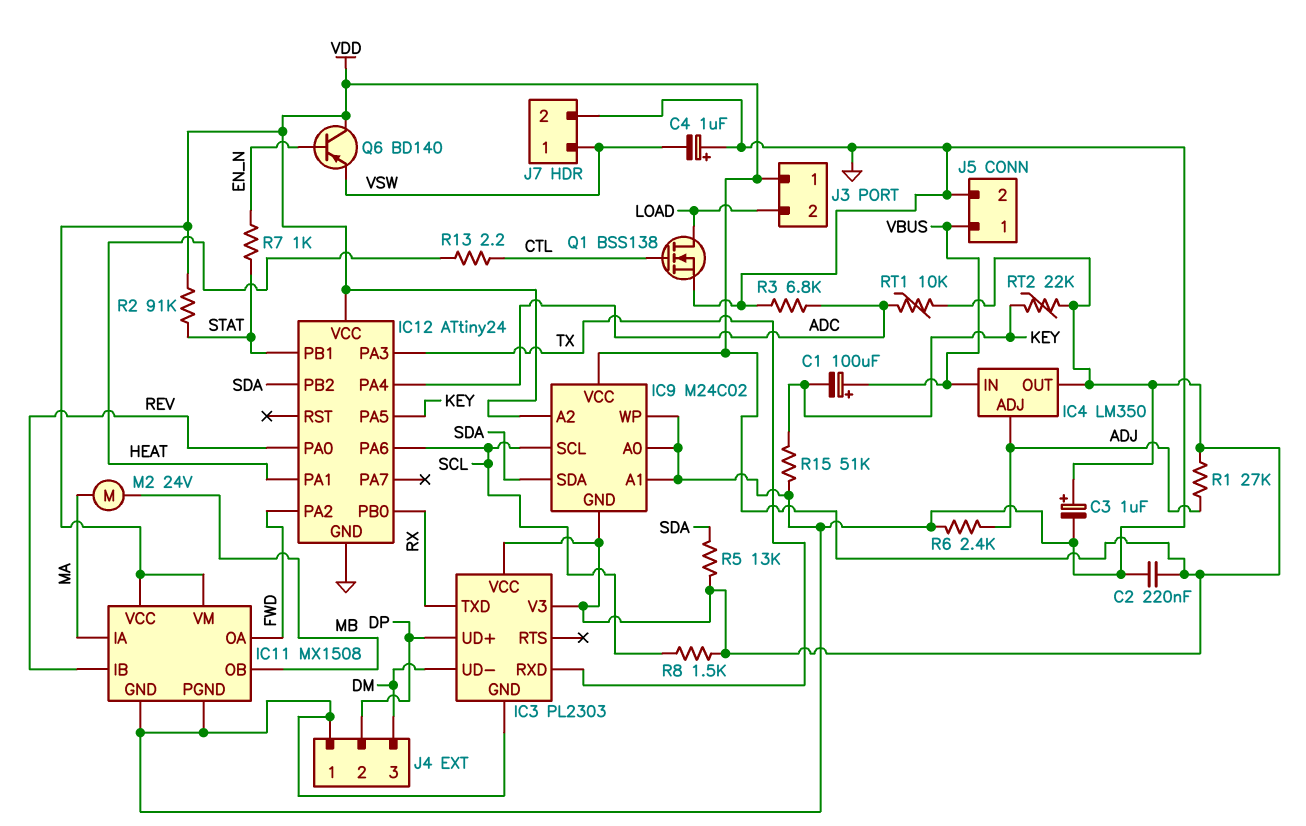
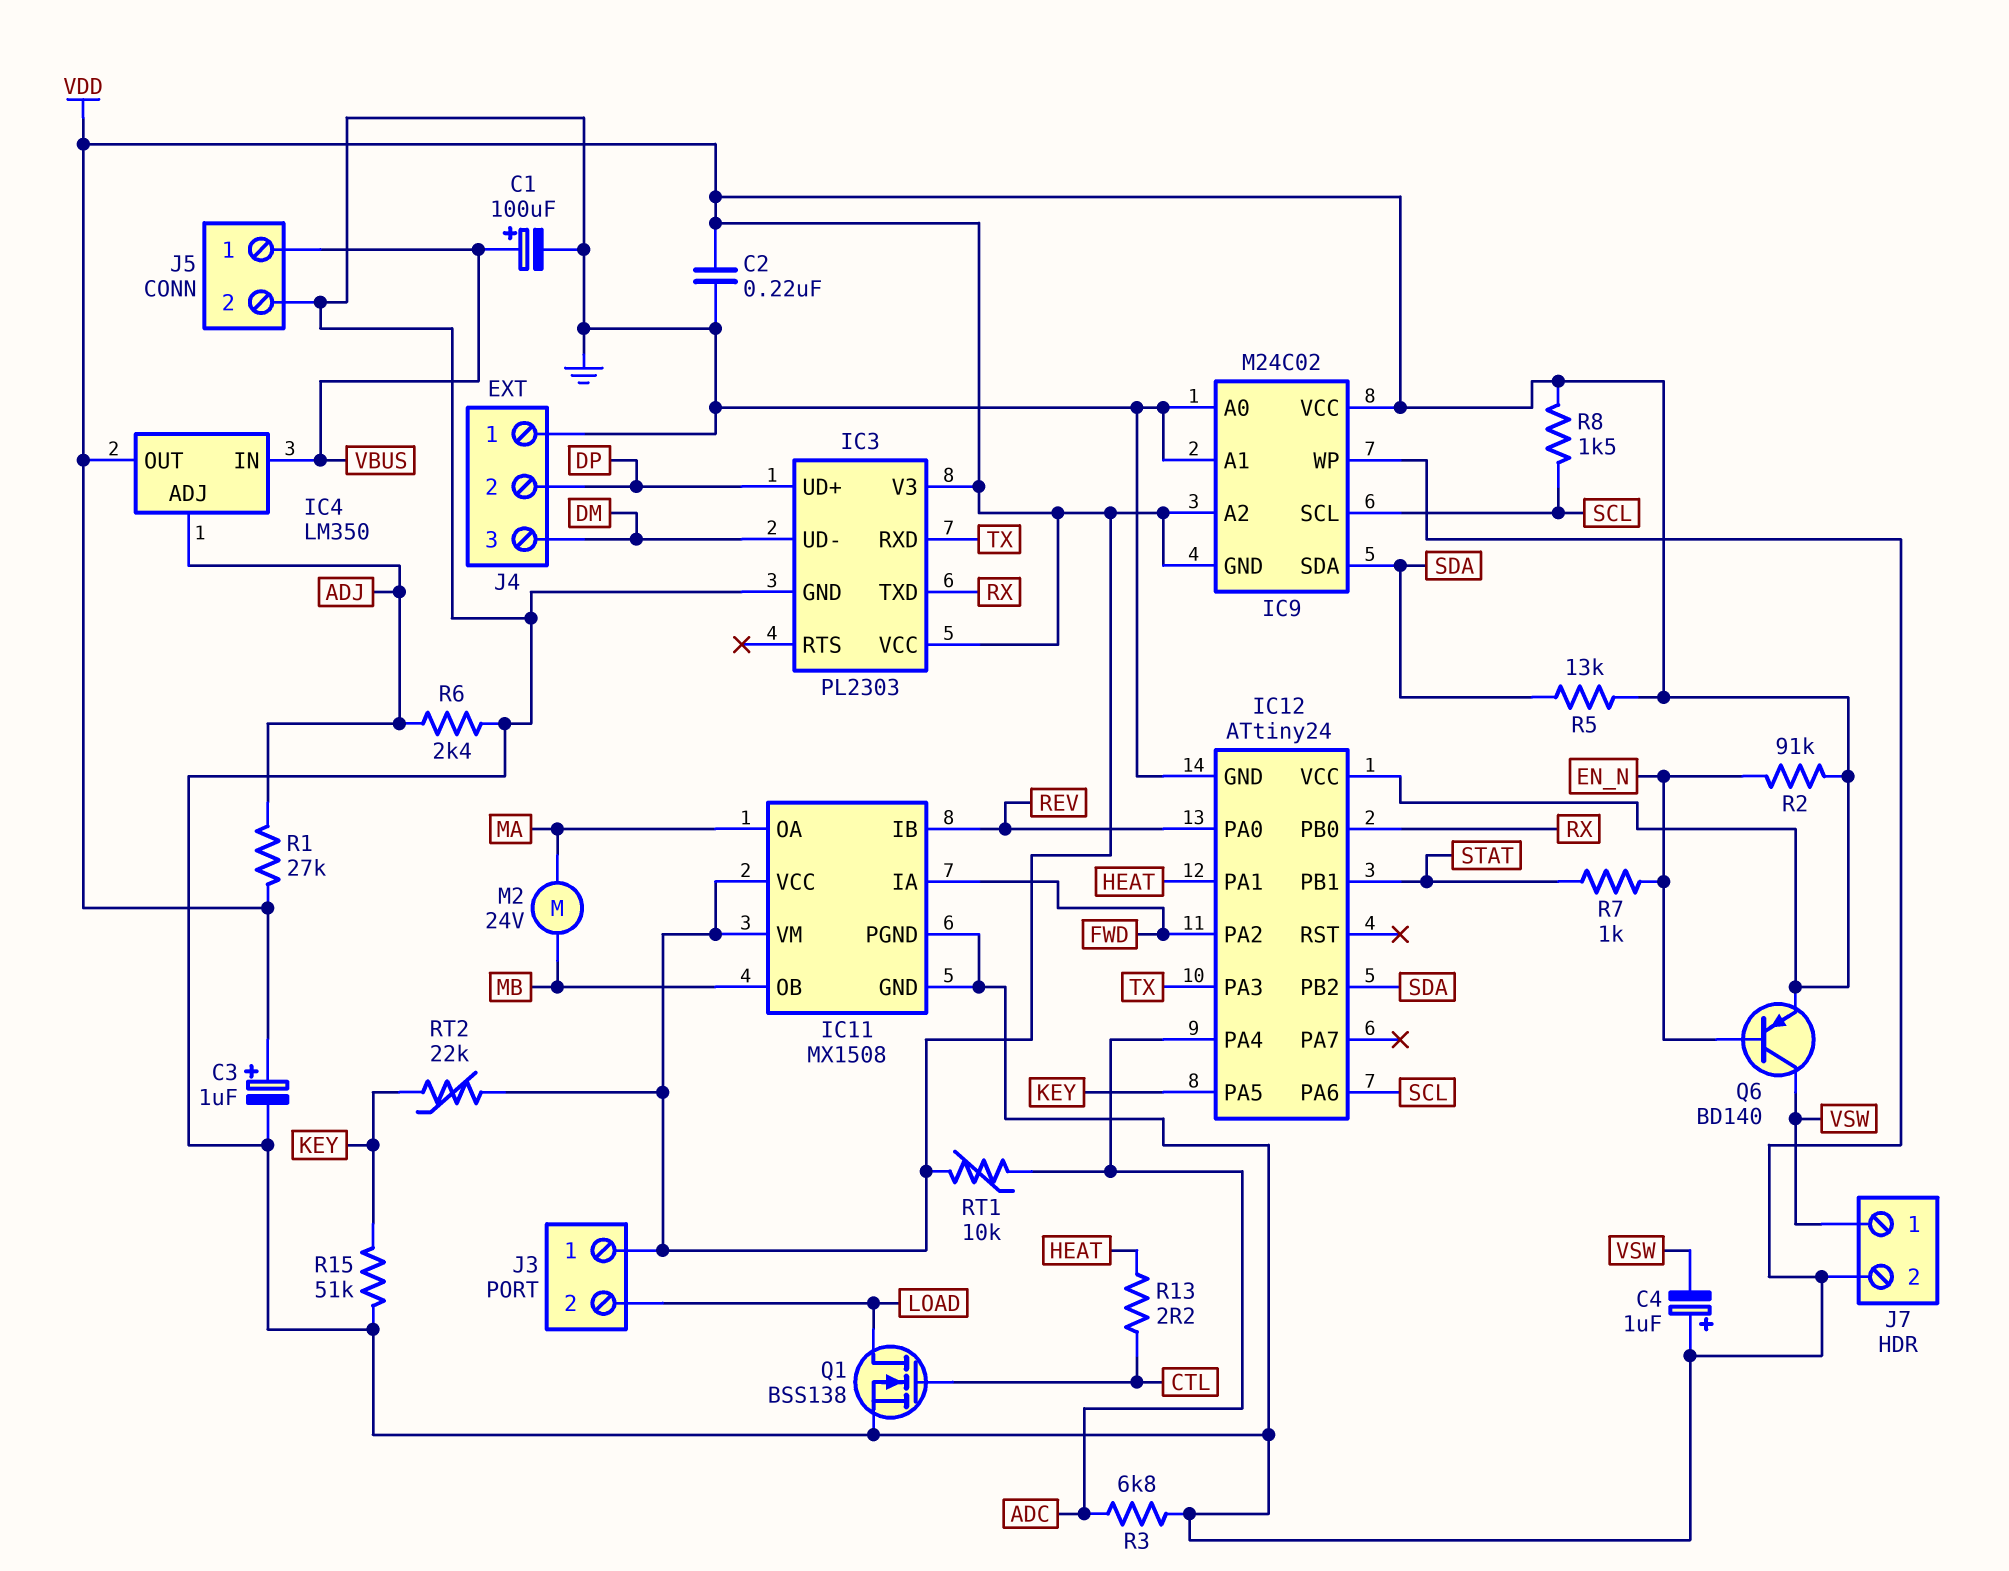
C1: 100uF (plus VBUS, minus KEY) -> 100uF (plus VBUS, minus GND)
IC11 pin IA: MA -> FWD
IC11 pin OA: FWD -> MA
Q6: PNP BD140 (B EN_N, C VDD, E VSW) -> PNP BD140 (B EN_N, C VSW, E VDD)
R2: 91k (STAT, VDD) -> 91k (EN_N, VDD)

